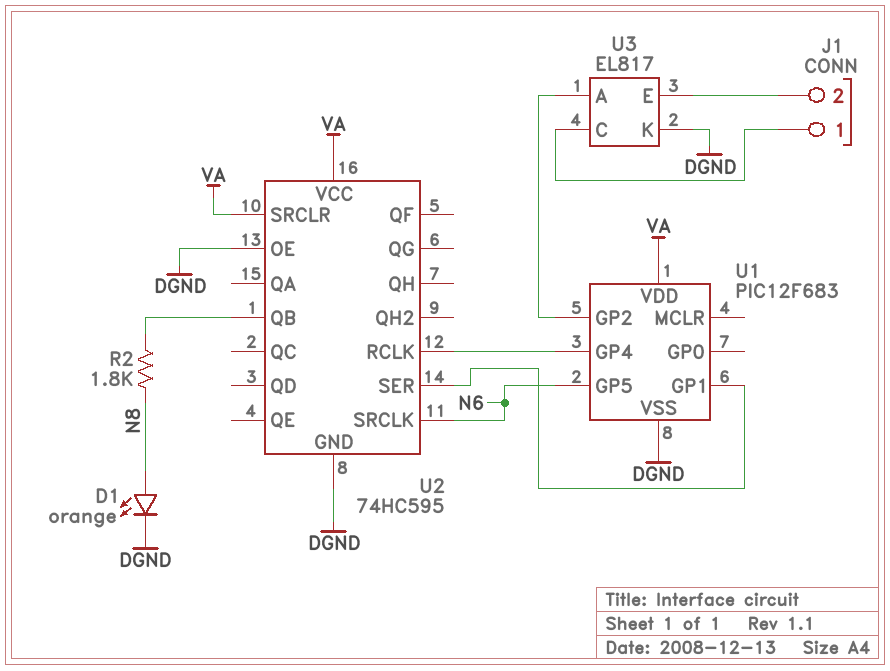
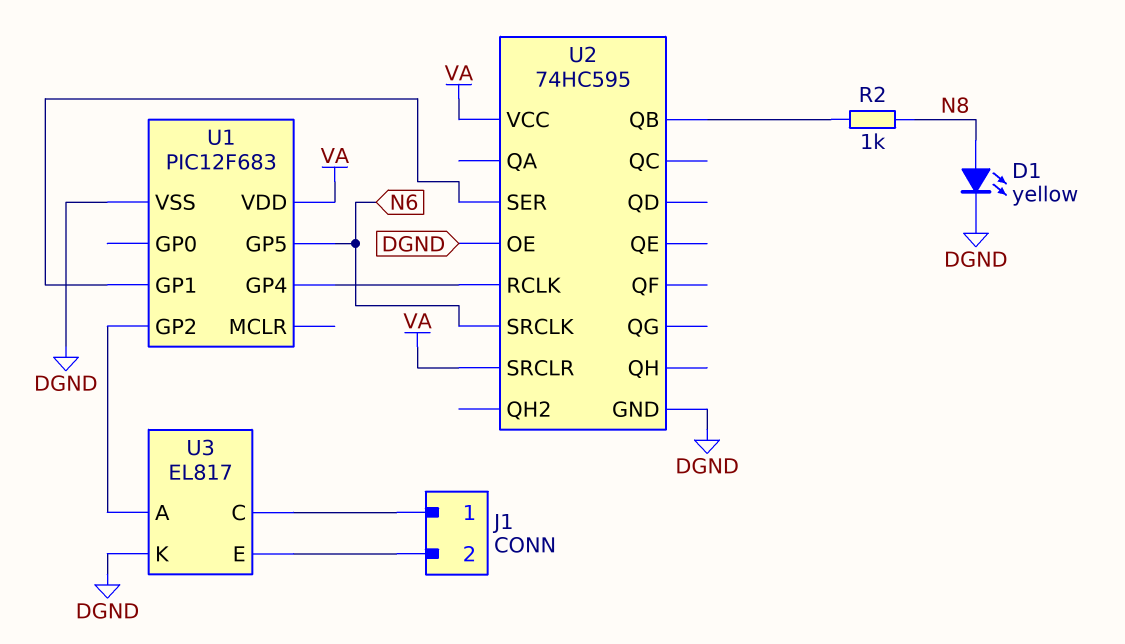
D1: LED orange (A N8, K DGND) -> LED yellow (A N8, K DGND)
R2: 1.8k (N8, U2/QB) -> 1k (N8, U2/QB)

